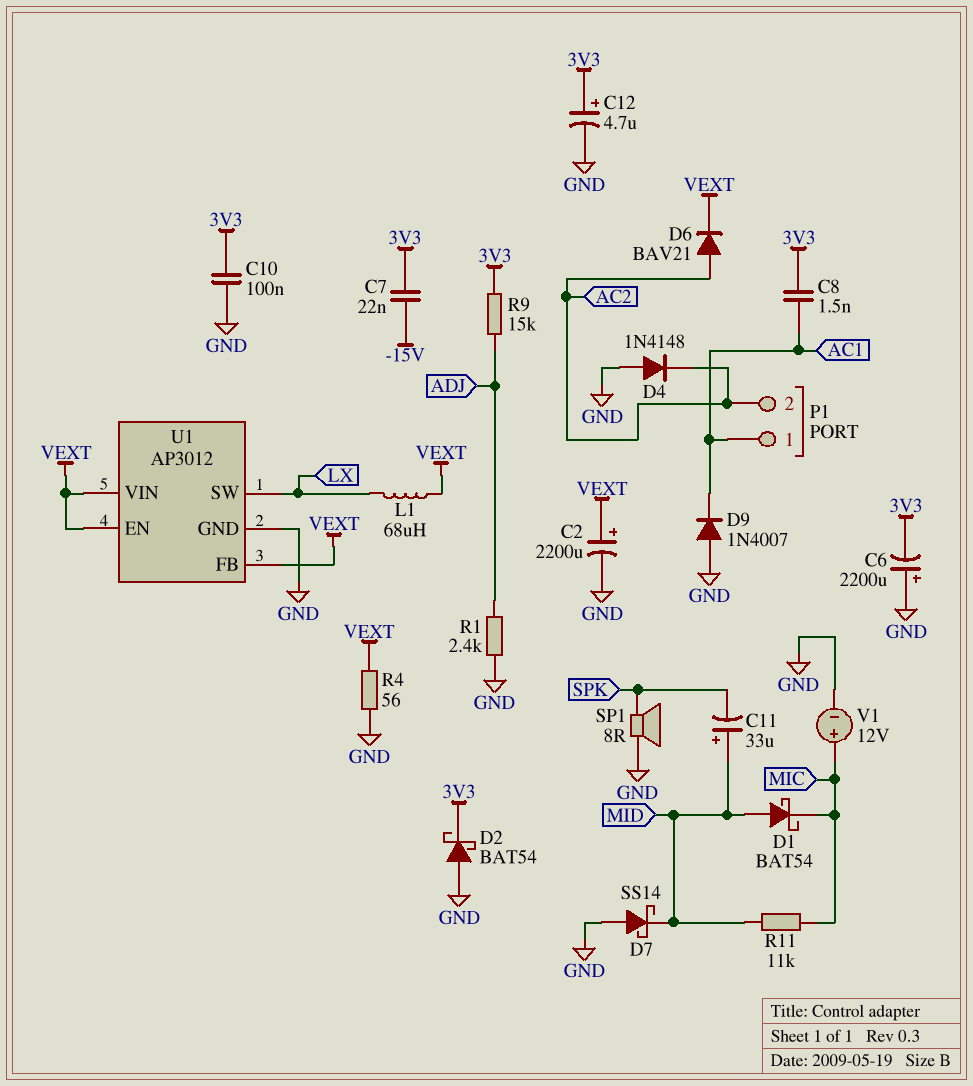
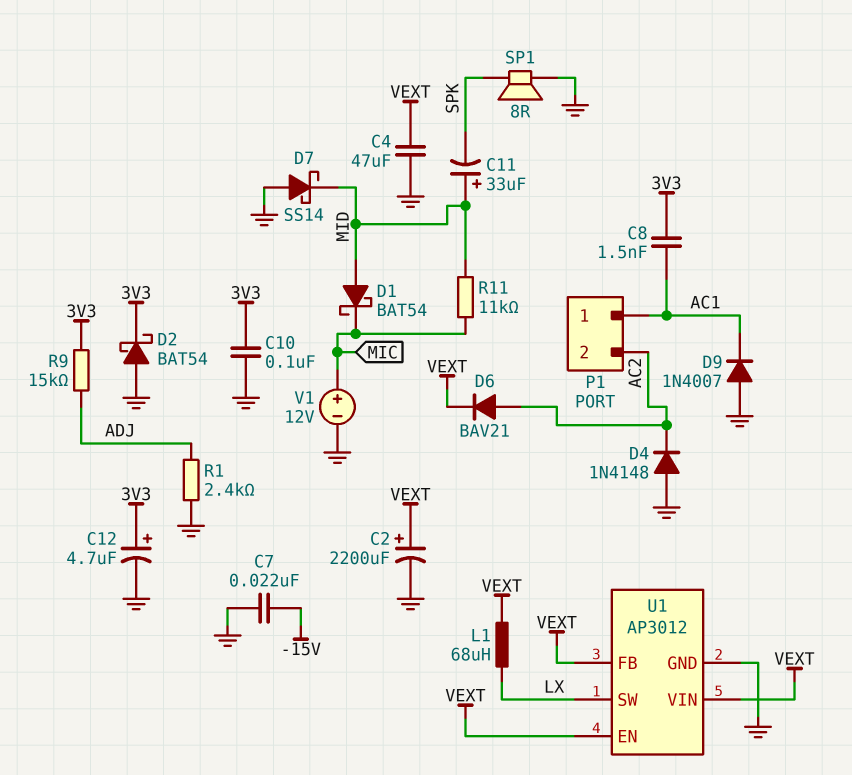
C4: none -> 47uF (GND, VEXT)
C6: 2200uF (plus GND, minus 3V3) -> none
C7: 22nF (-15V, 3V3) -> 22nF (-15V, GND)
R4: 56 (GND, VEXT) -> none

